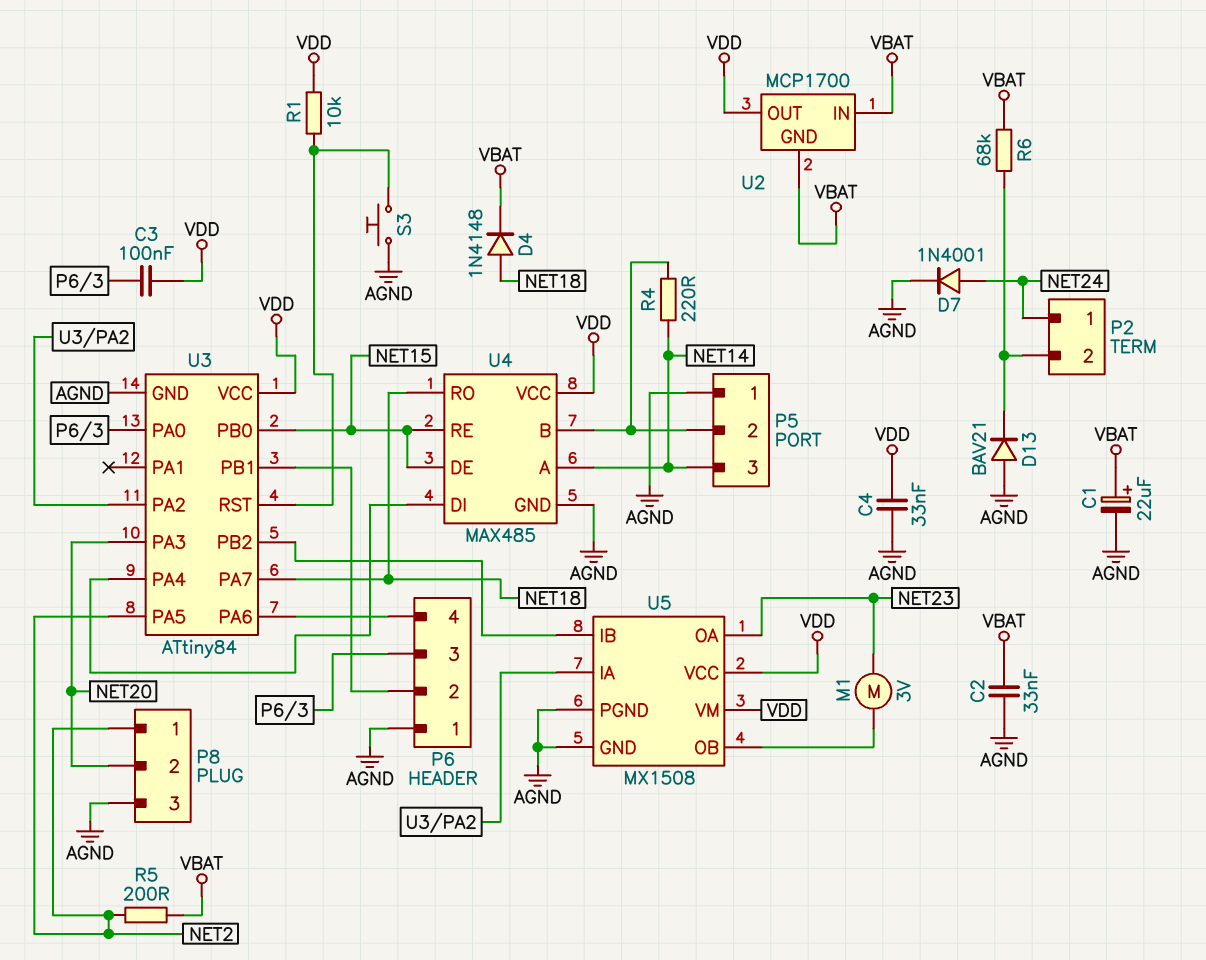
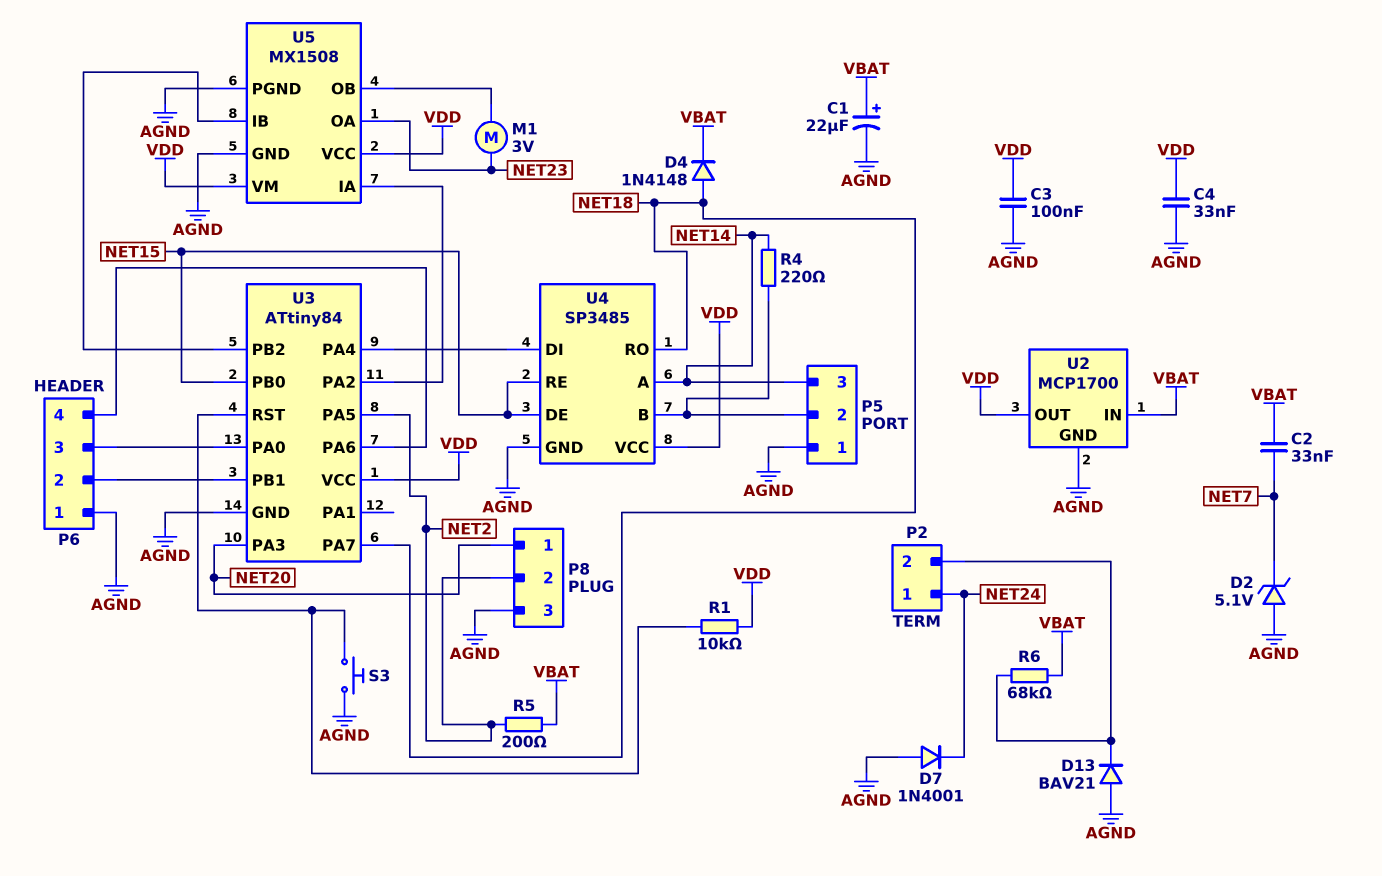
C2: 33nF (AGND, VBAT) -> 33nF (NET7, VBAT)
C3: 100nF (P6/3, VDD) -> 100nF (AGND, VDD)
D2: none -> zener 5.1V (A AGND, K NET7)
D7: diode 1N4001 (A NET24, K AGND) -> diode 1N4001 (A AGND, K NET24)
P8 pin 1: NET2 -> NET20
P8 pin 2: NET20 -> NET2
U2 pin GND: VBAT -> AGND
U4: MAX485 -> SP3485

